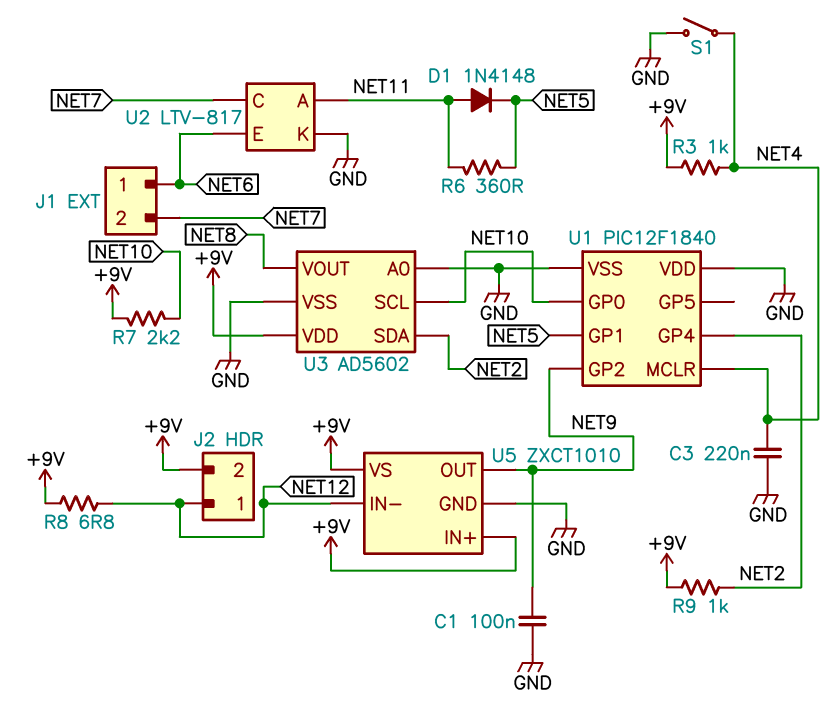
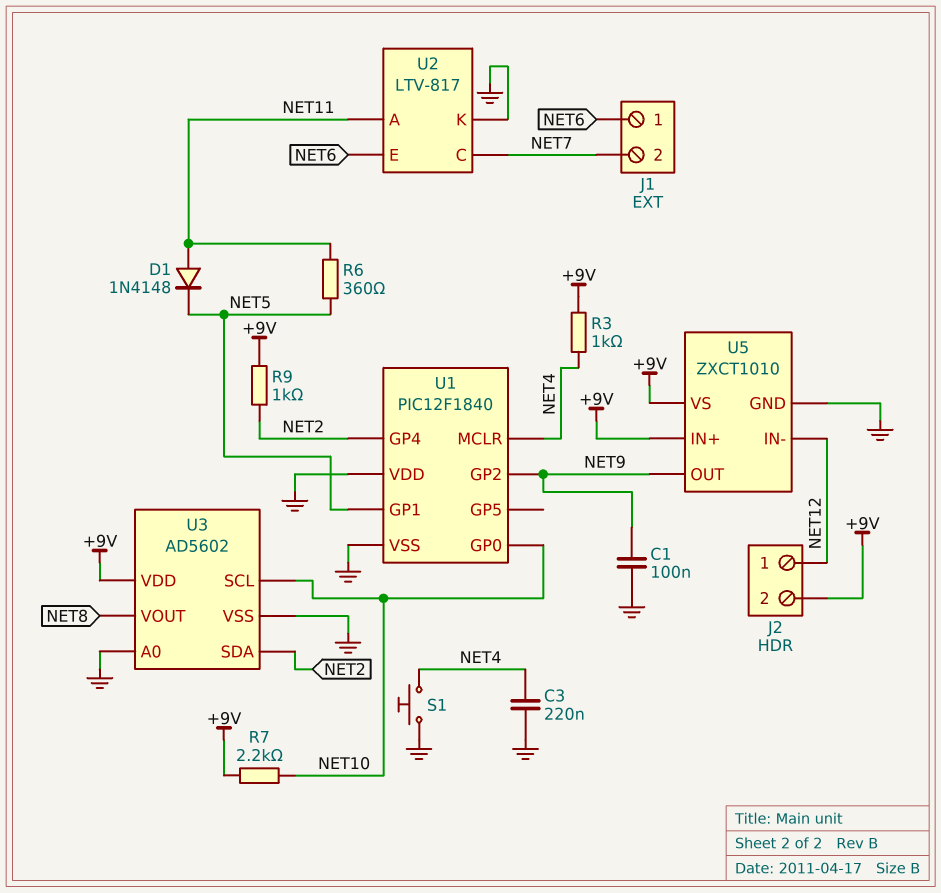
R8: 6.8 (+9V, NET12) -> none
S1: switch (GND, NET4) -> button (GND, NET4)

